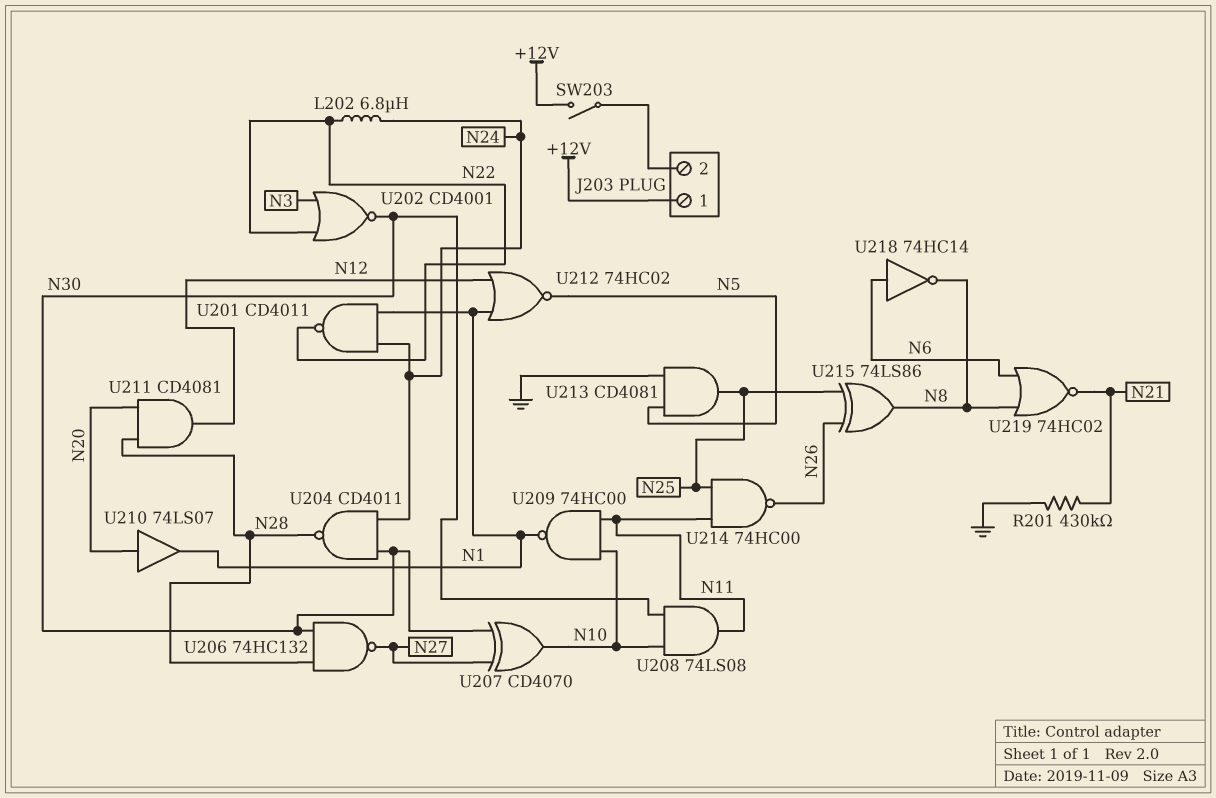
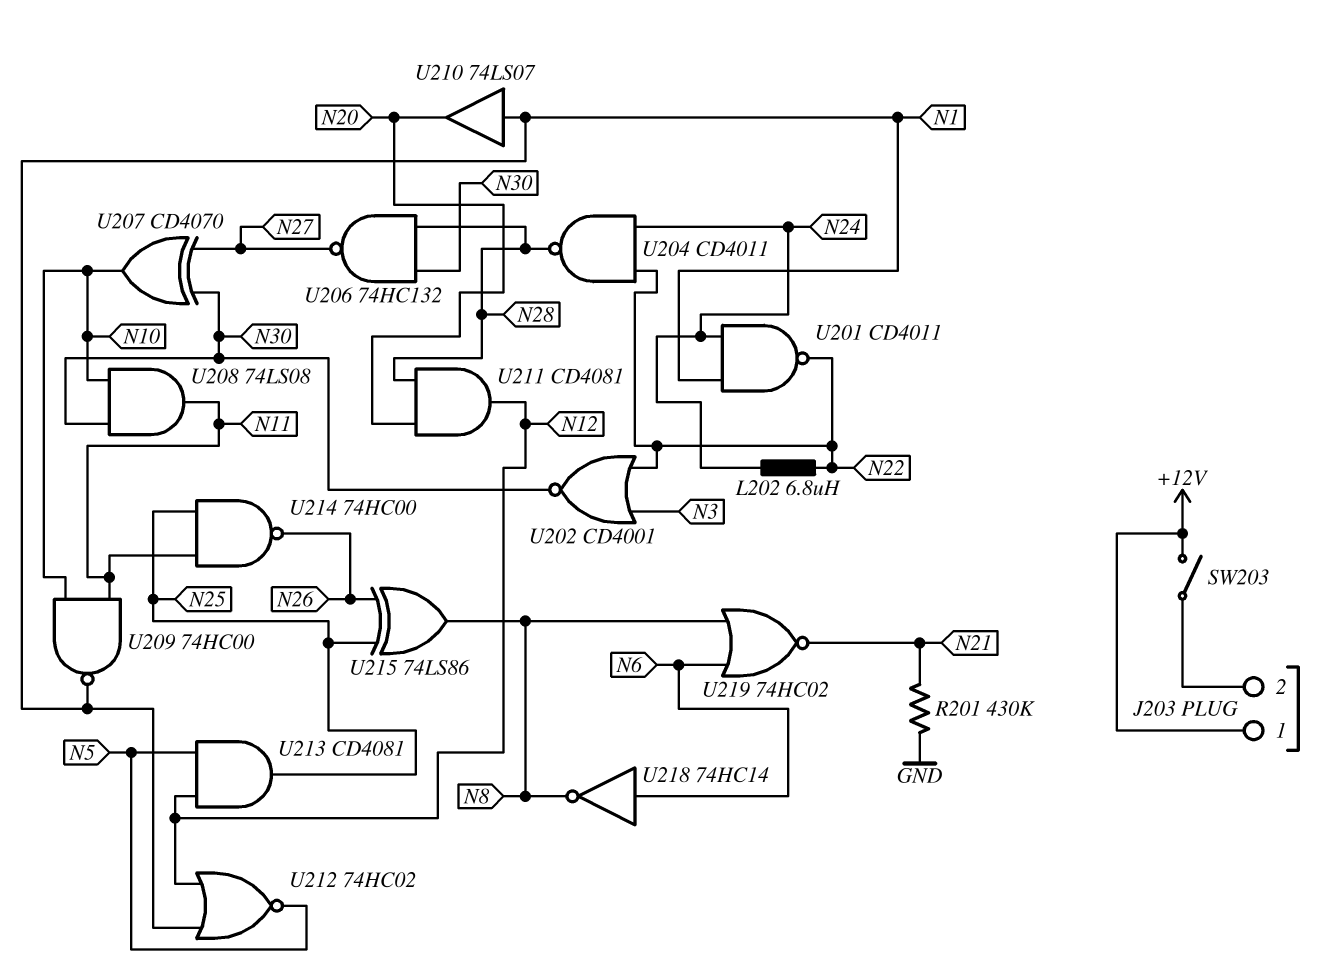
U204: NAND CD4011 (in N24, in N30, out N28) -> NAND CD4011 (in N22, in N24, out N28)
U210: buffer 74LS07 (in N20, out N1) -> buffer 74LS07 (in N1, out N20)
U213: AND CD4081 (in GND, in N5, out N25) -> AND CD4081 (in N5, in N12, out N25)

